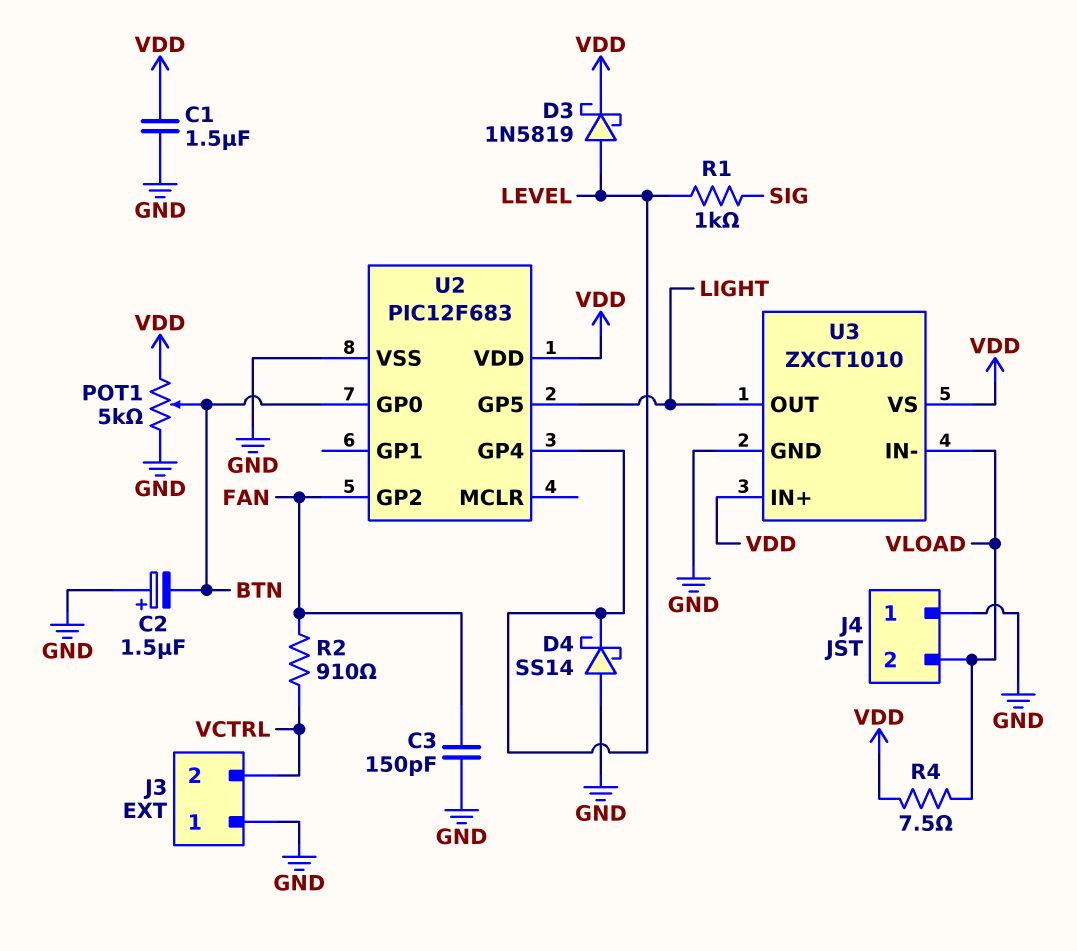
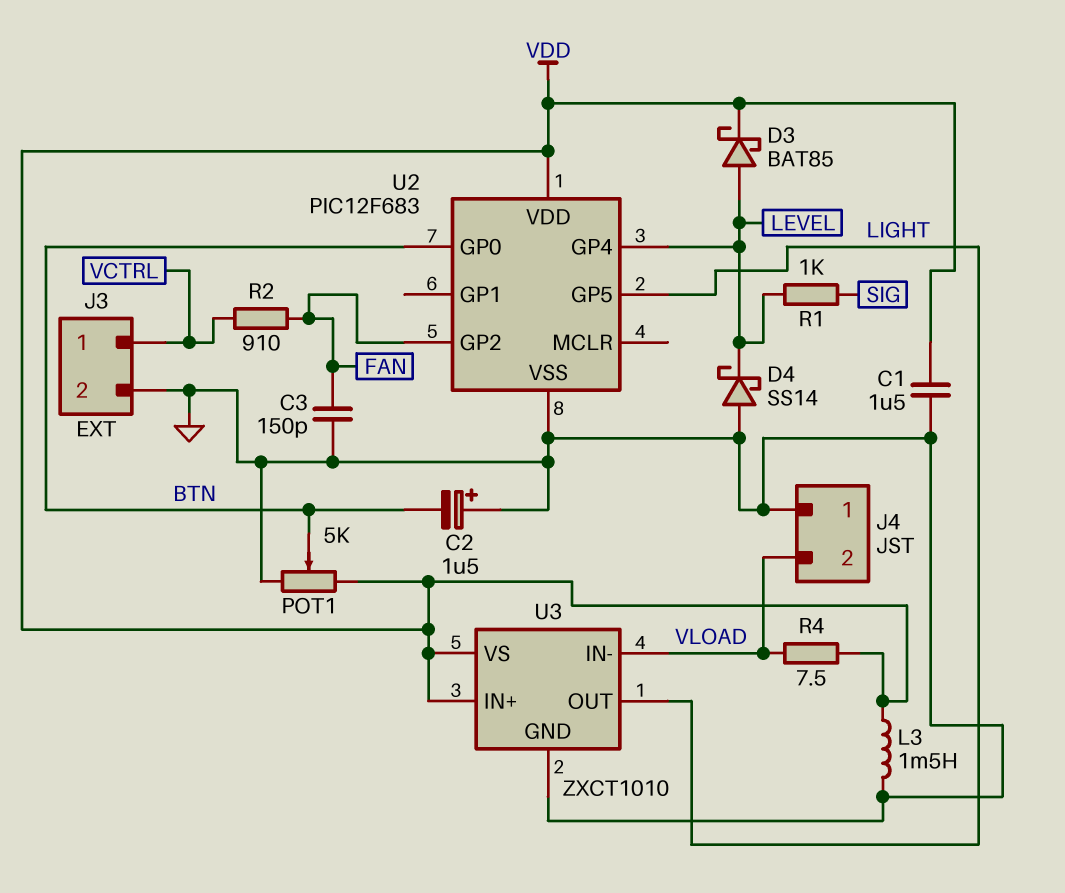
D3: schottky 1N5819 (A LEVEL, K VDD) -> schottky BAT85 (A LEVEL, K VDD)
J3 pin 1: GND -> VCTRL
J3 pin 2: VCTRL -> GND
L3: none -> 1.5mH (GND, VDD)

